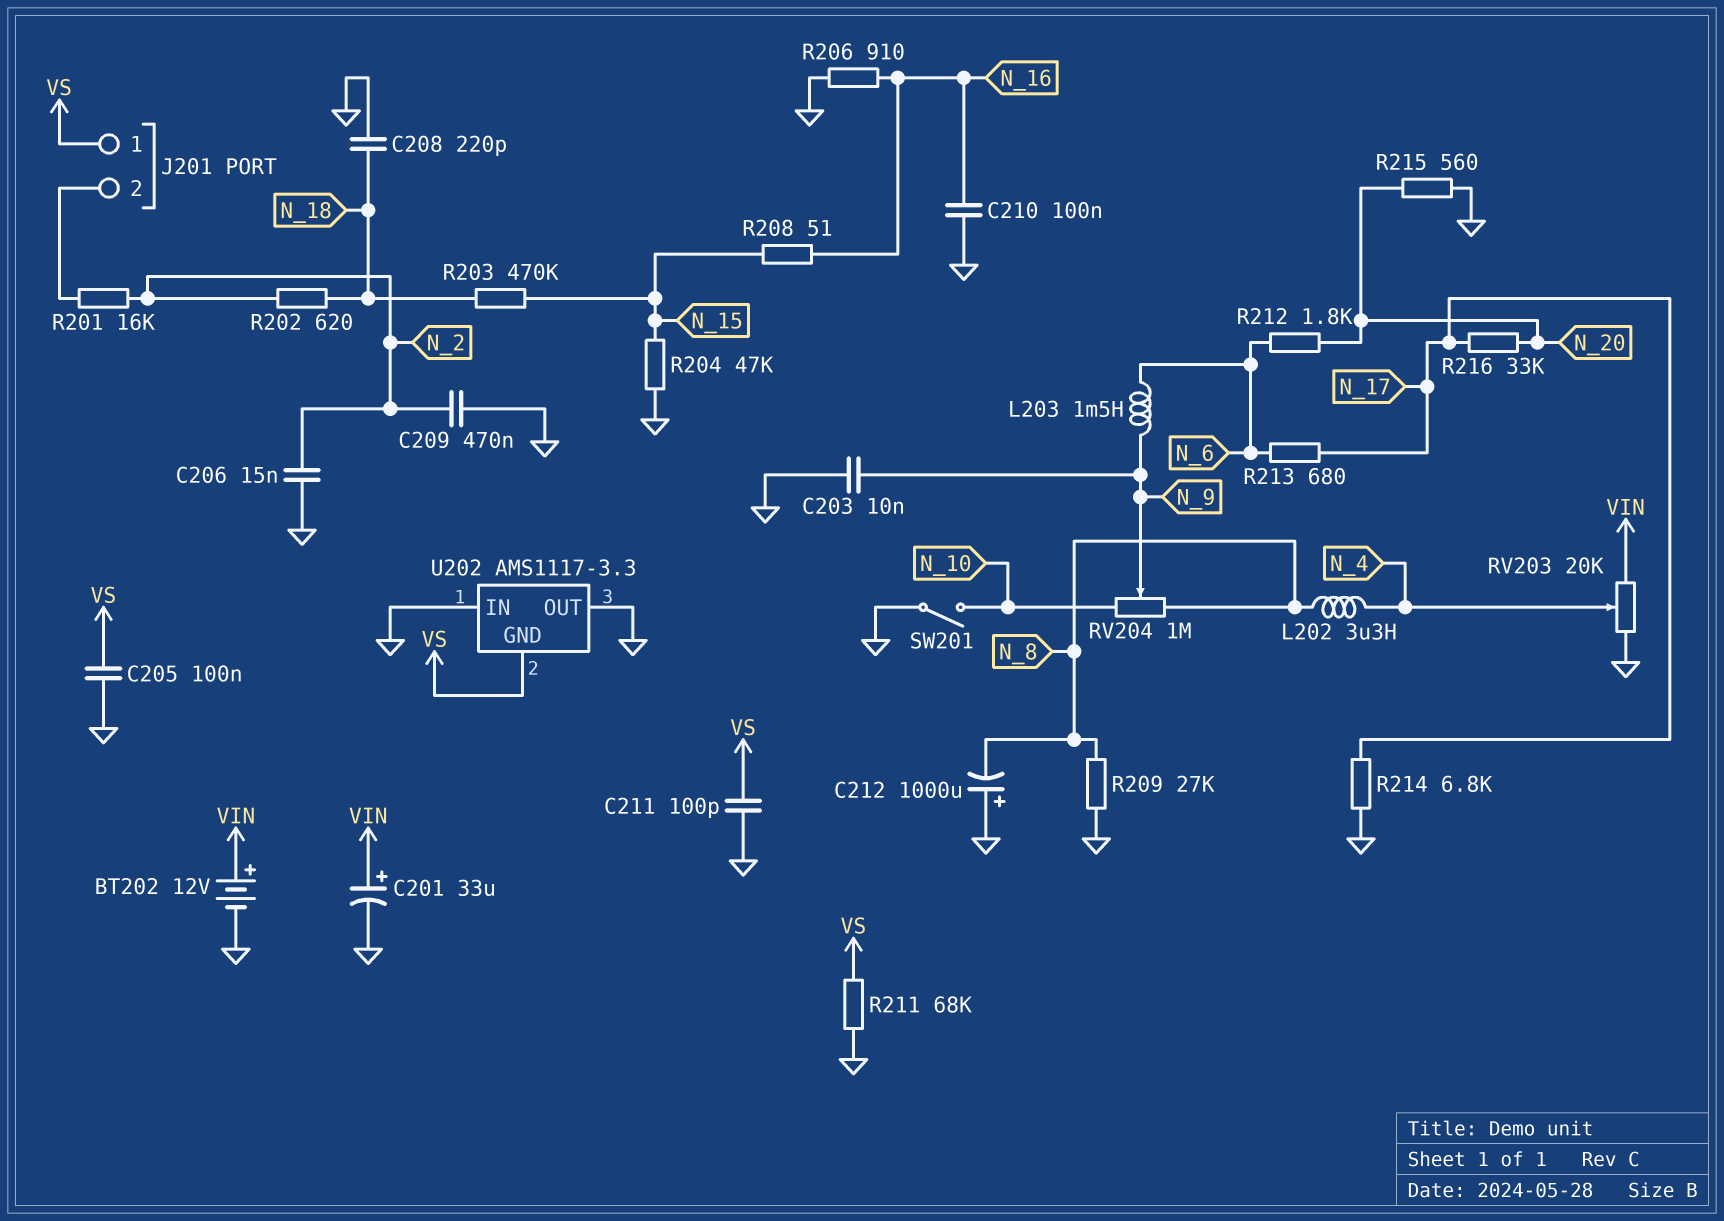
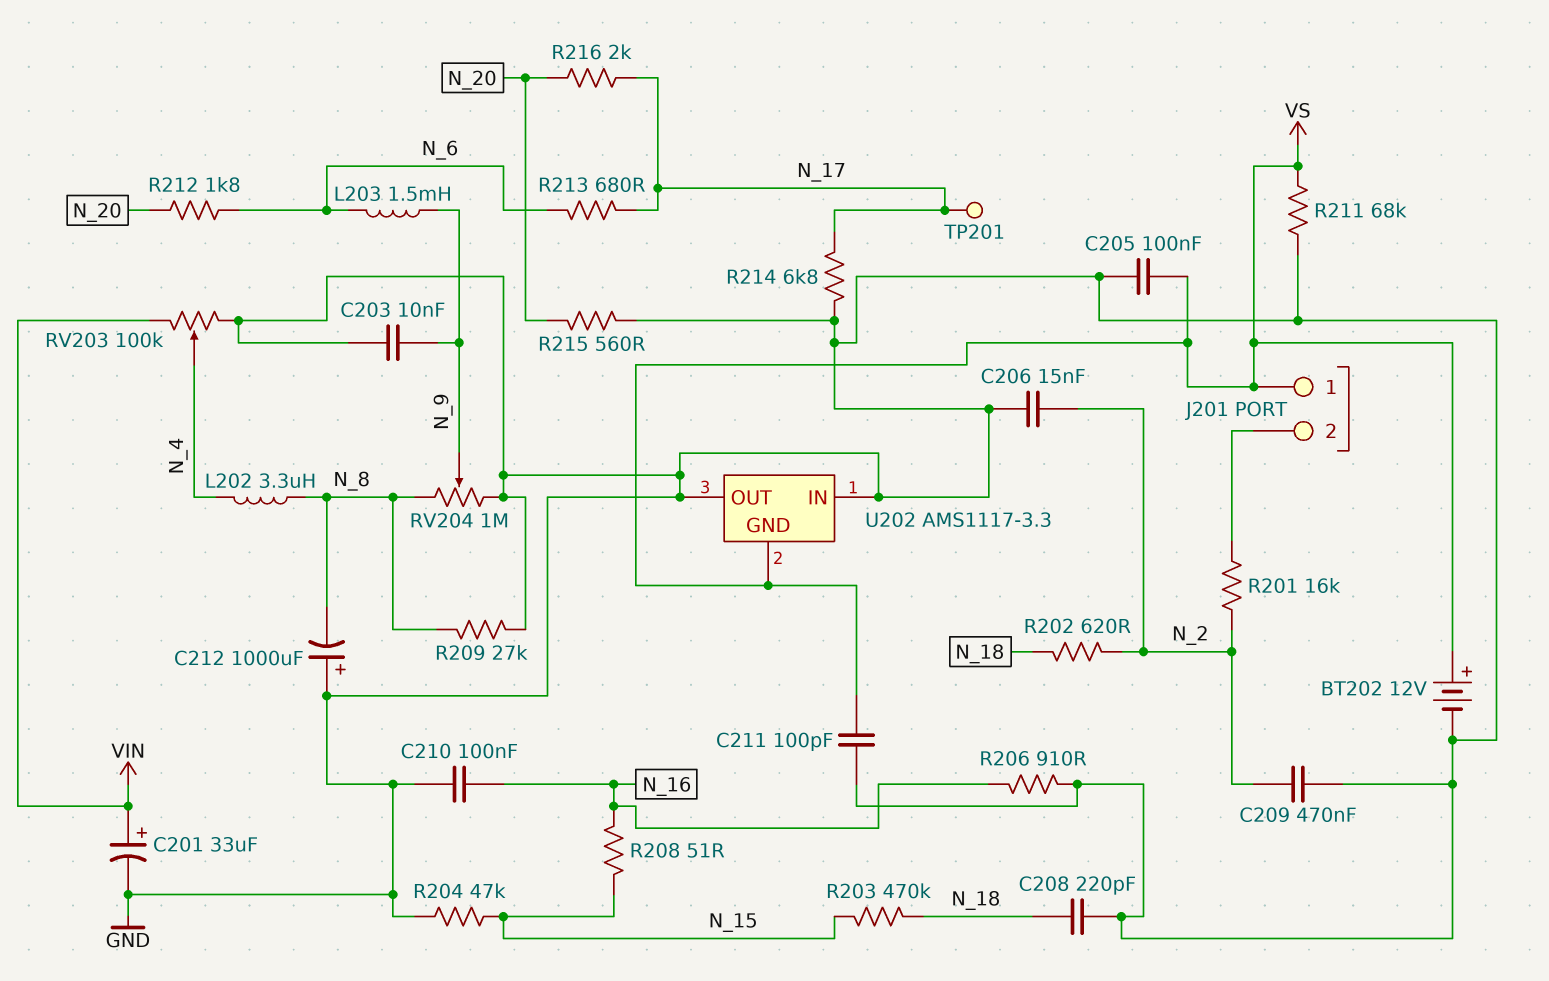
BT202: 12V (plus VIN, minus GND) -> 12V (plus VS, minus GND)
R216: 33k (N_17, N_20) -> 2k (N_17, N_20)
RV203: 20k (GND, VIN, wiper N_4) -> 100k (GND, VIN, wiper N_4)
RV204: 1M (N_8, N_10, wiper N_9) -> 1M (GND, N_8, wiper N_9)
SW201: switch (GND, N_10) -> none
TP201: none -> test point (N_17)

